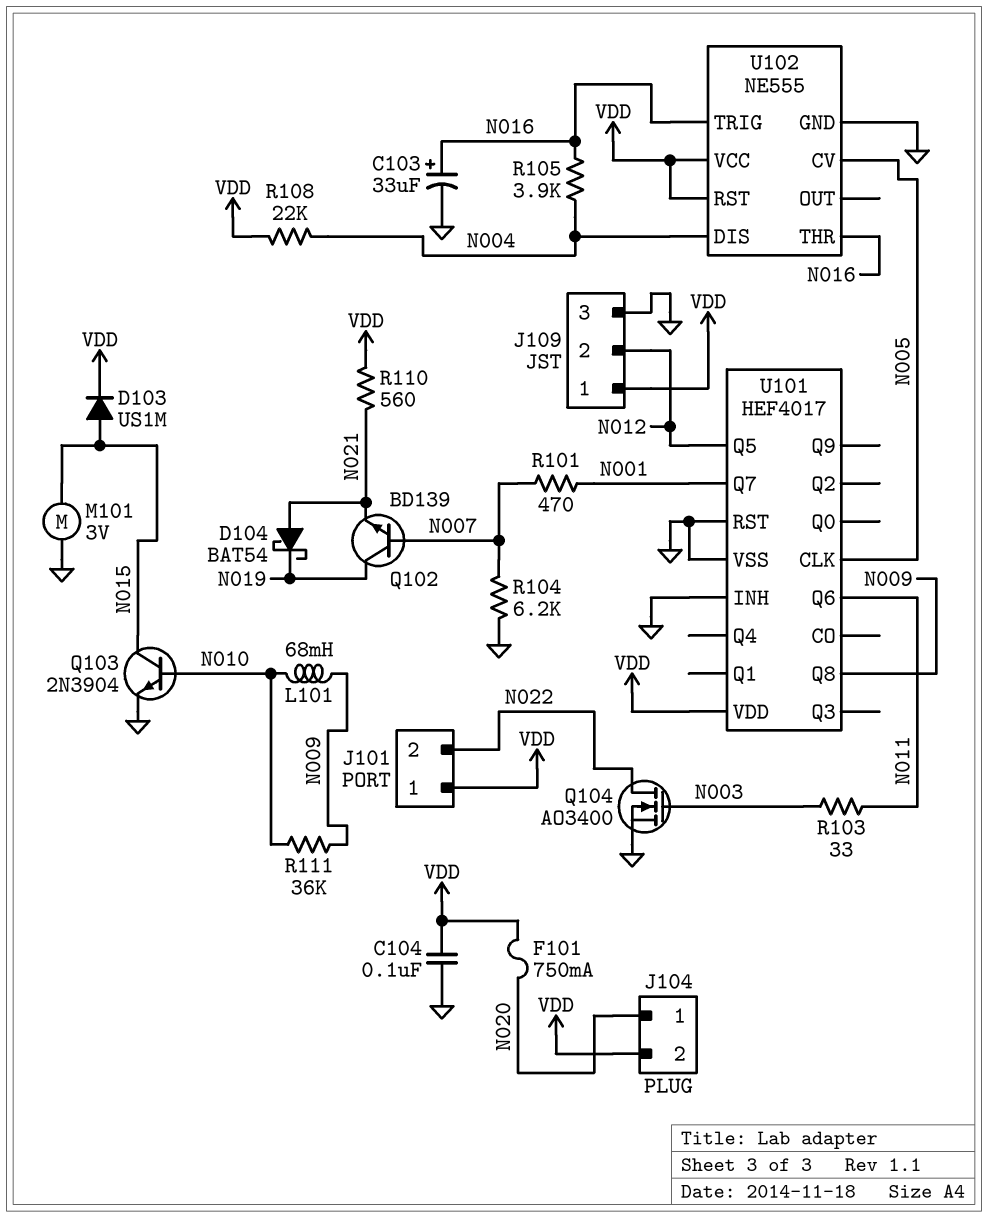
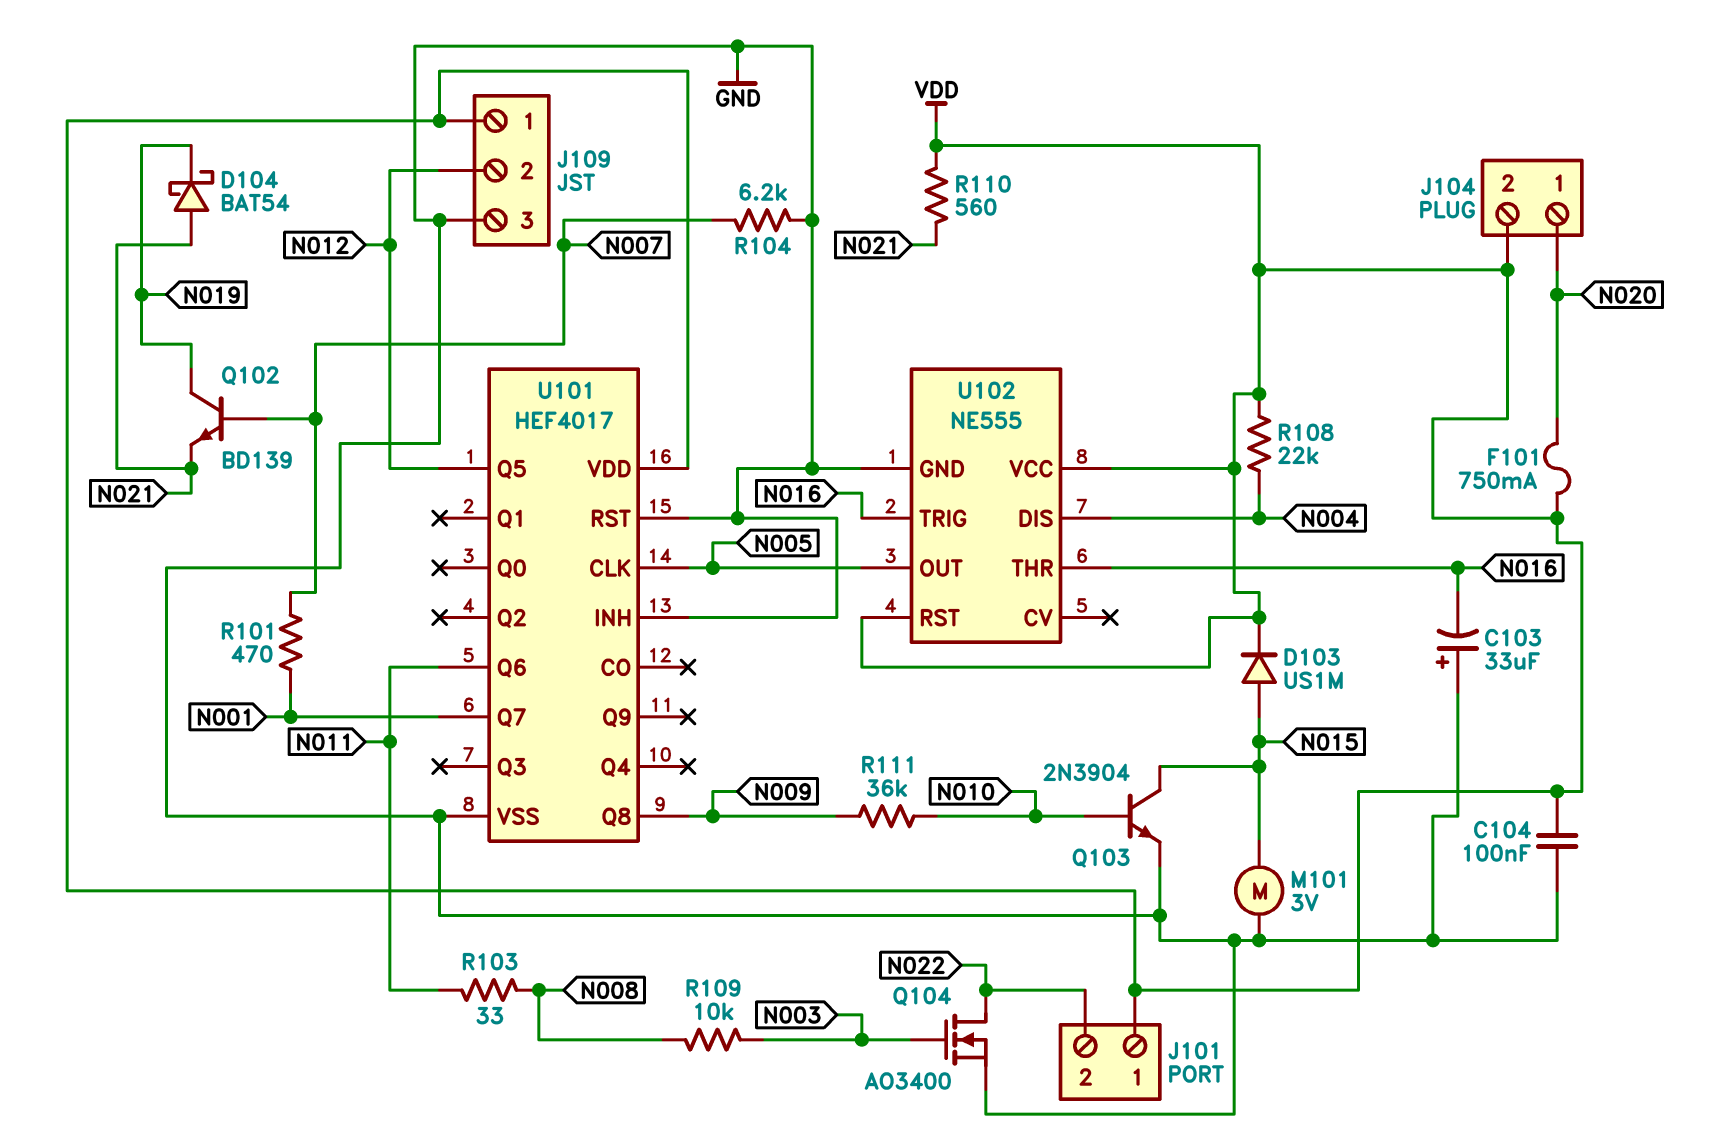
C103: 33uF (plus N016, minus GND) -> 33uF (plus GND, minus N016)
L101: 68mH (N009, N010) -> none
R103: 33 (N003, N011) -> 33 (N008, N011)
R105: 3.9k (N004, N016) -> none
R109: none -> 10k (N003, N008)
U102 pin CV: N005 -> none
U102 pin OUT: none -> N005

